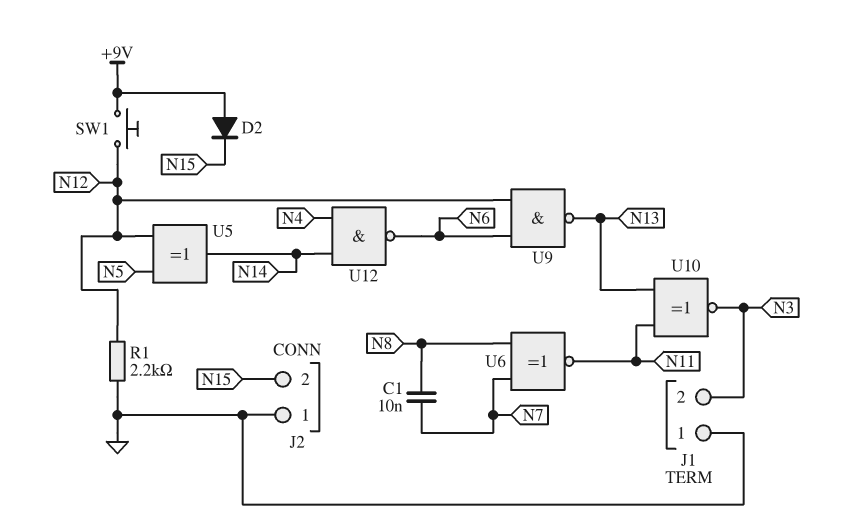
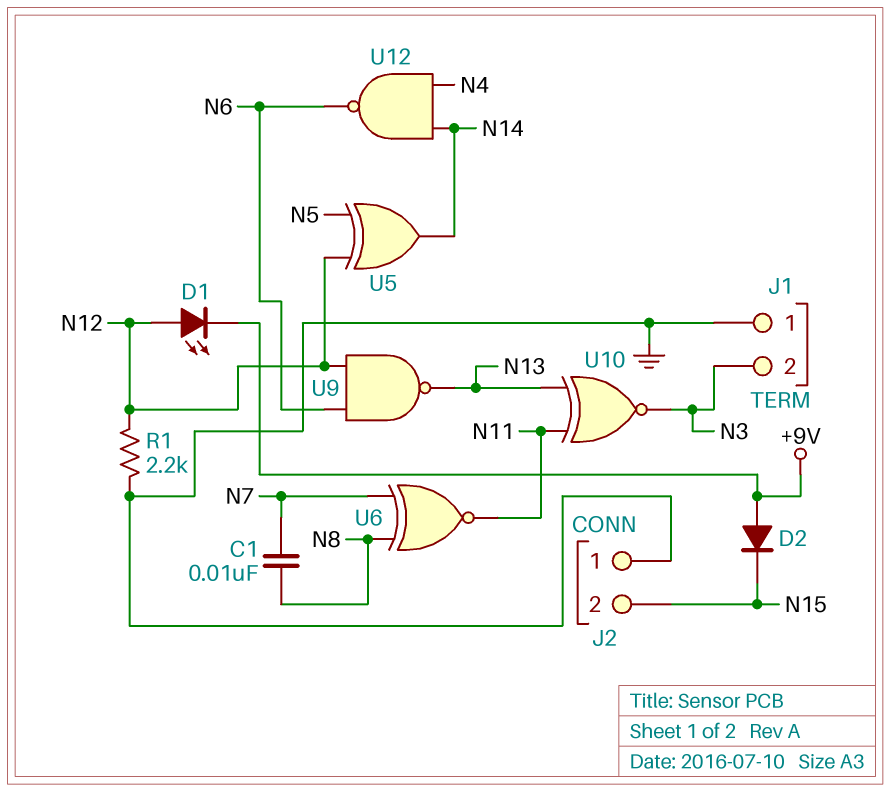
D1: none -> LED (A N12, K +9V)
SW1: button (+9V, N12) -> none

